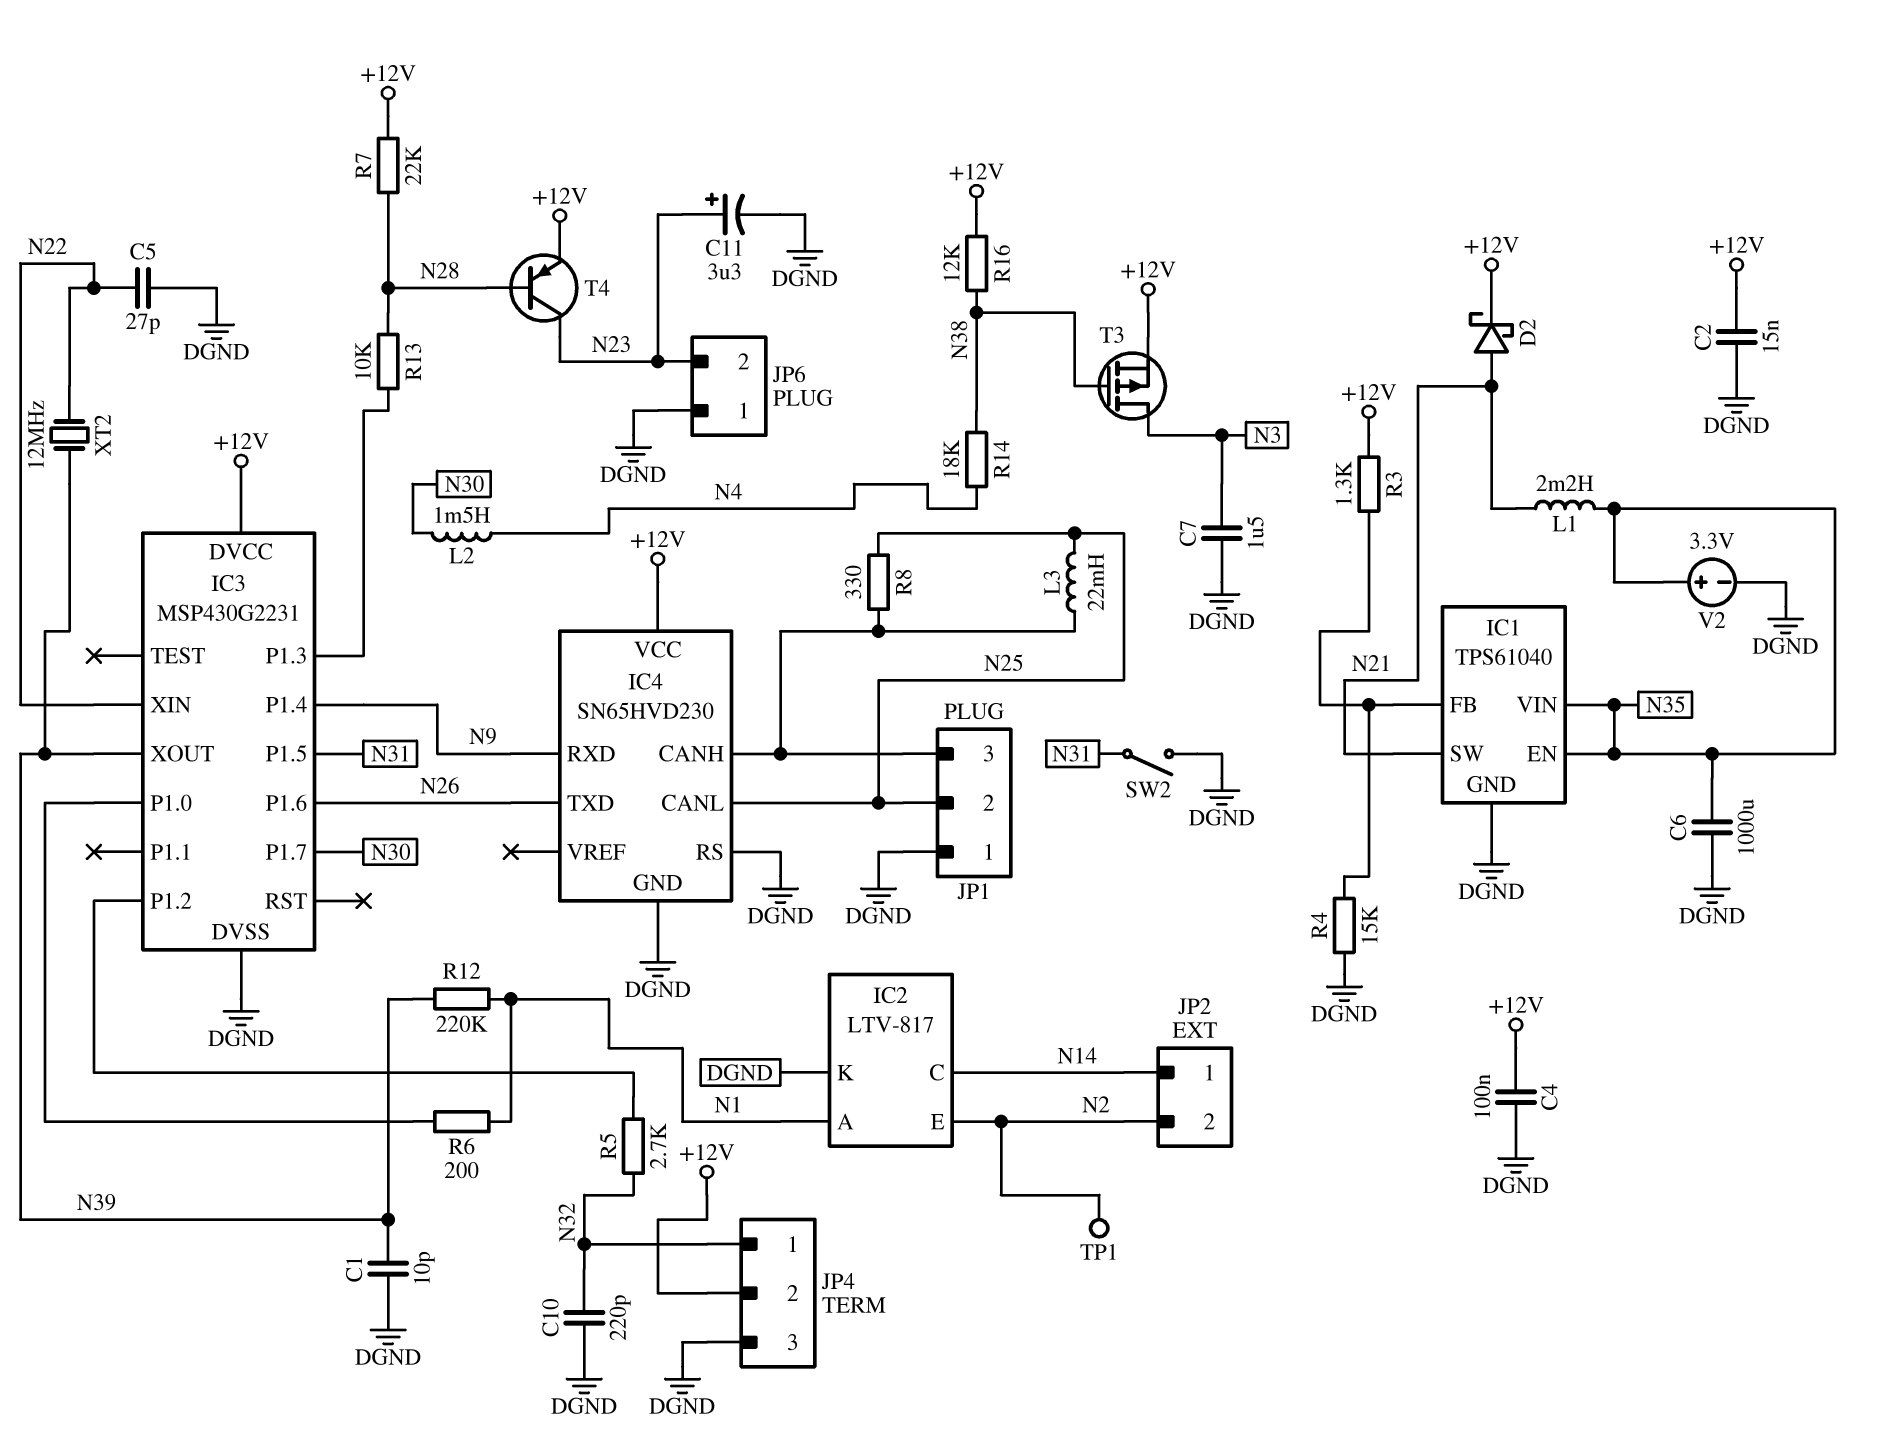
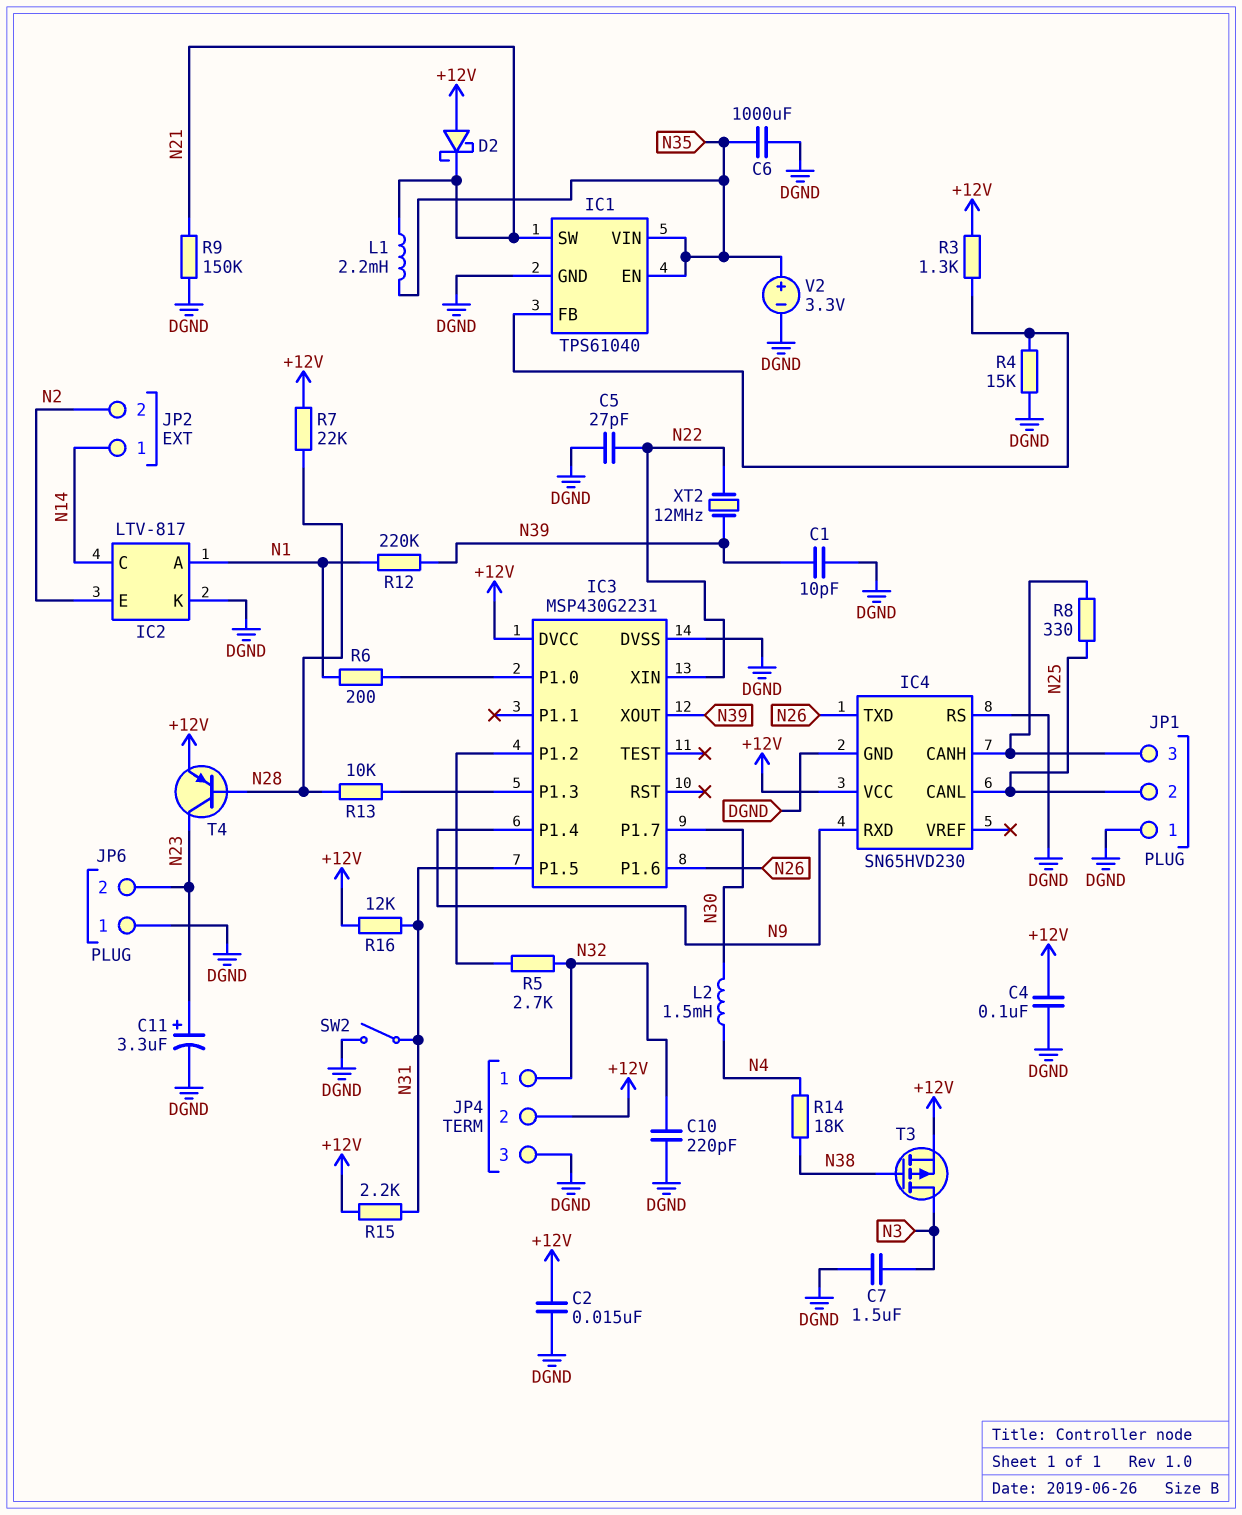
D2: schottky (A N21, K +12V) -> schottky (A +12V, K N21)
L3: 22mH (IC4/CANH, N25) -> none
R9: none -> 150k (DGND, N21)
R15: none -> 2.2k (+12V, N31)
R16: 12k (+12V, N38) -> 12k (+12V, N31)
TP1: test point (N2) -> none

